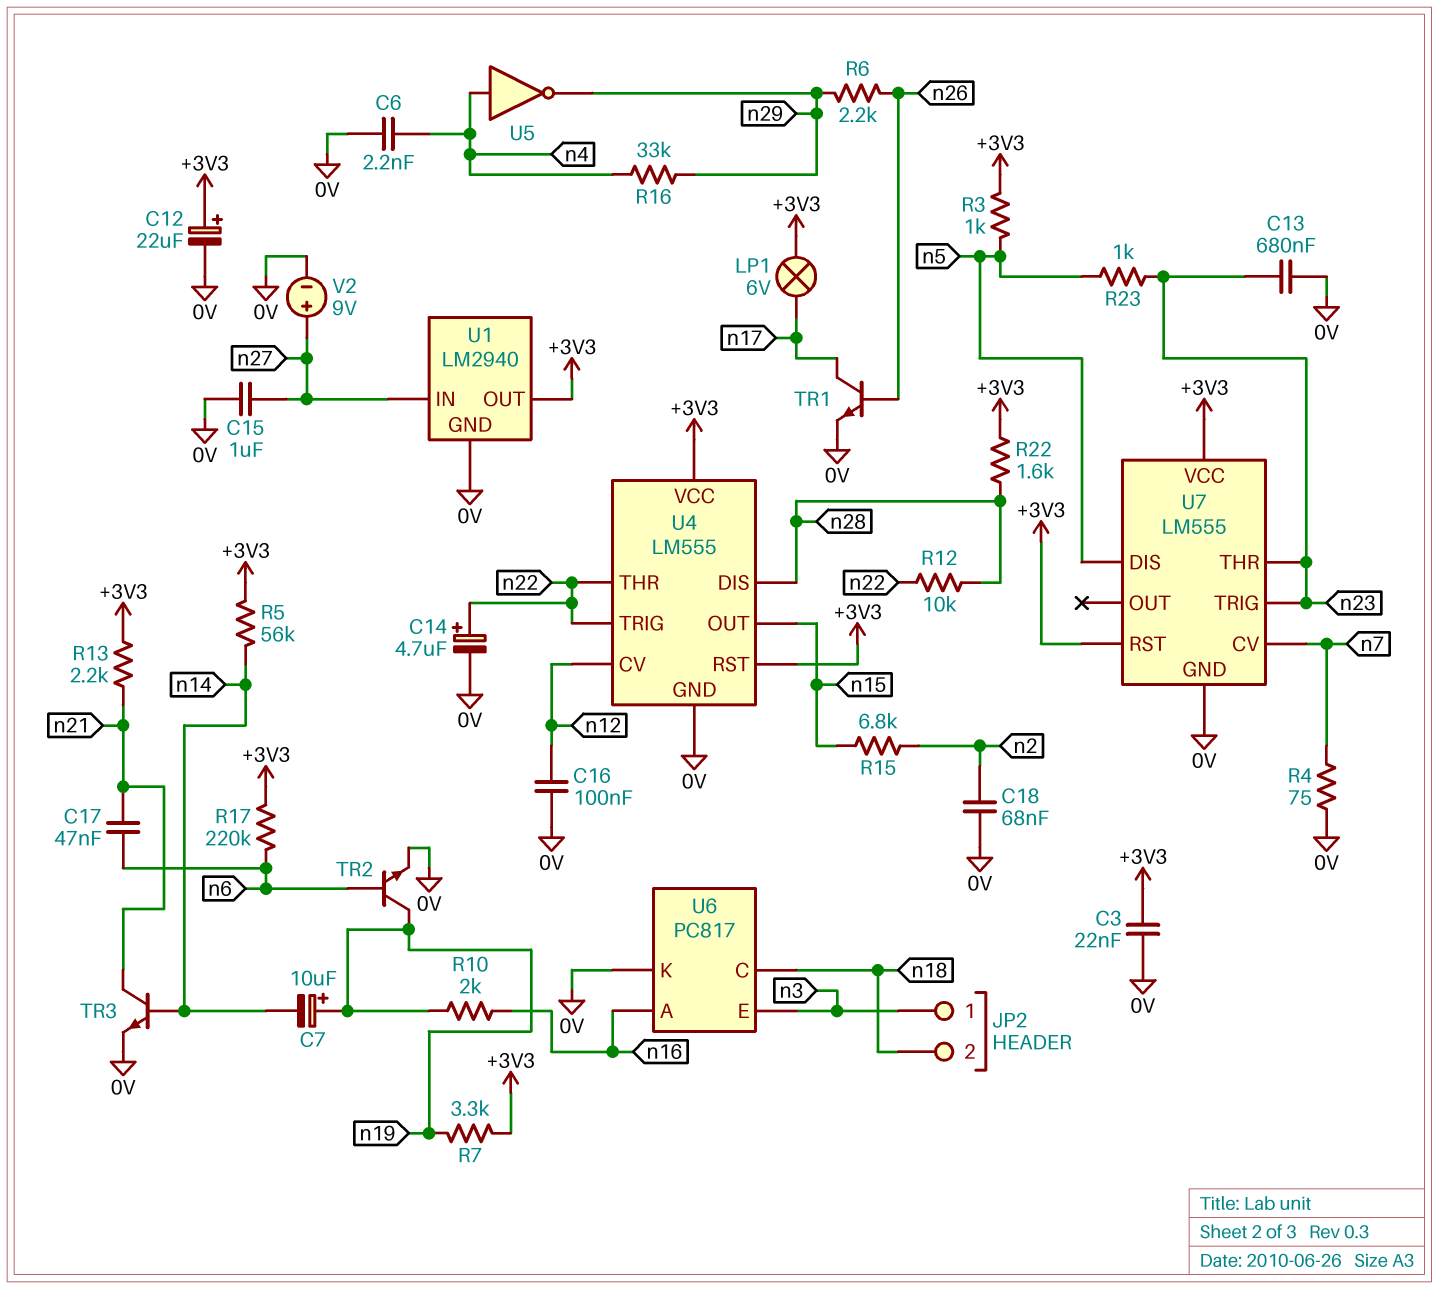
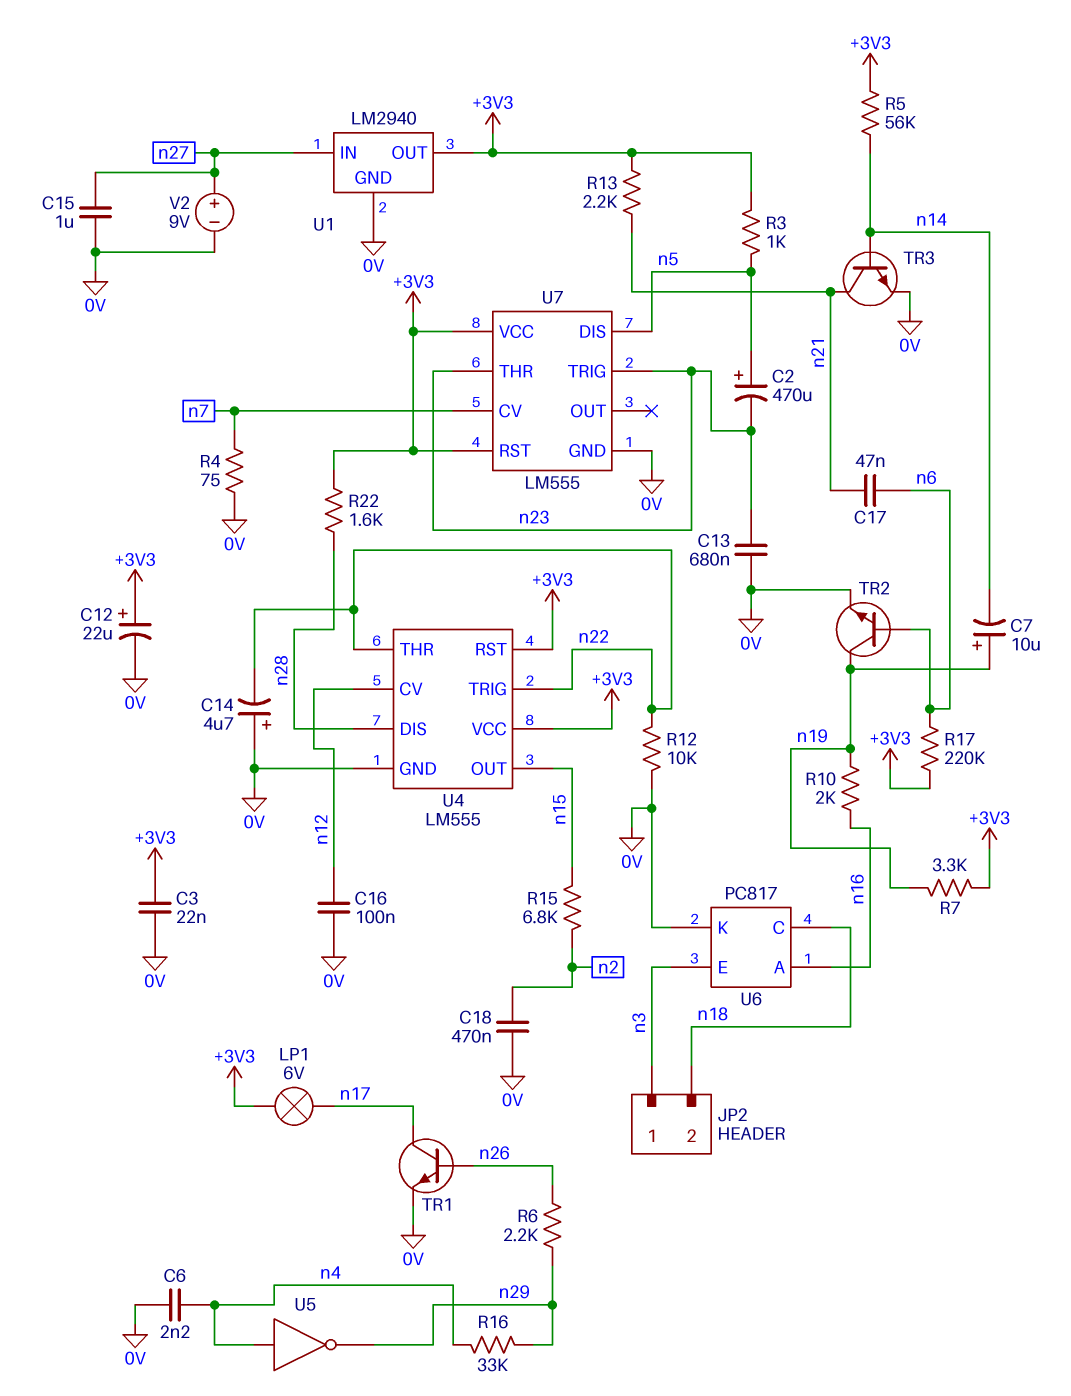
C2: none -> 470uF (plus n5, minus n23)
C14: 4.7uF (plus n22, minus 0V) -> 4.7uF (plus 0V, minus n22)
C18: 68nF (0V, n2) -> 470nF (0V, n2)
R12: 10k (n22, n28) -> 10k (0V, n22)
R23: 1k (n5, n23) -> none

